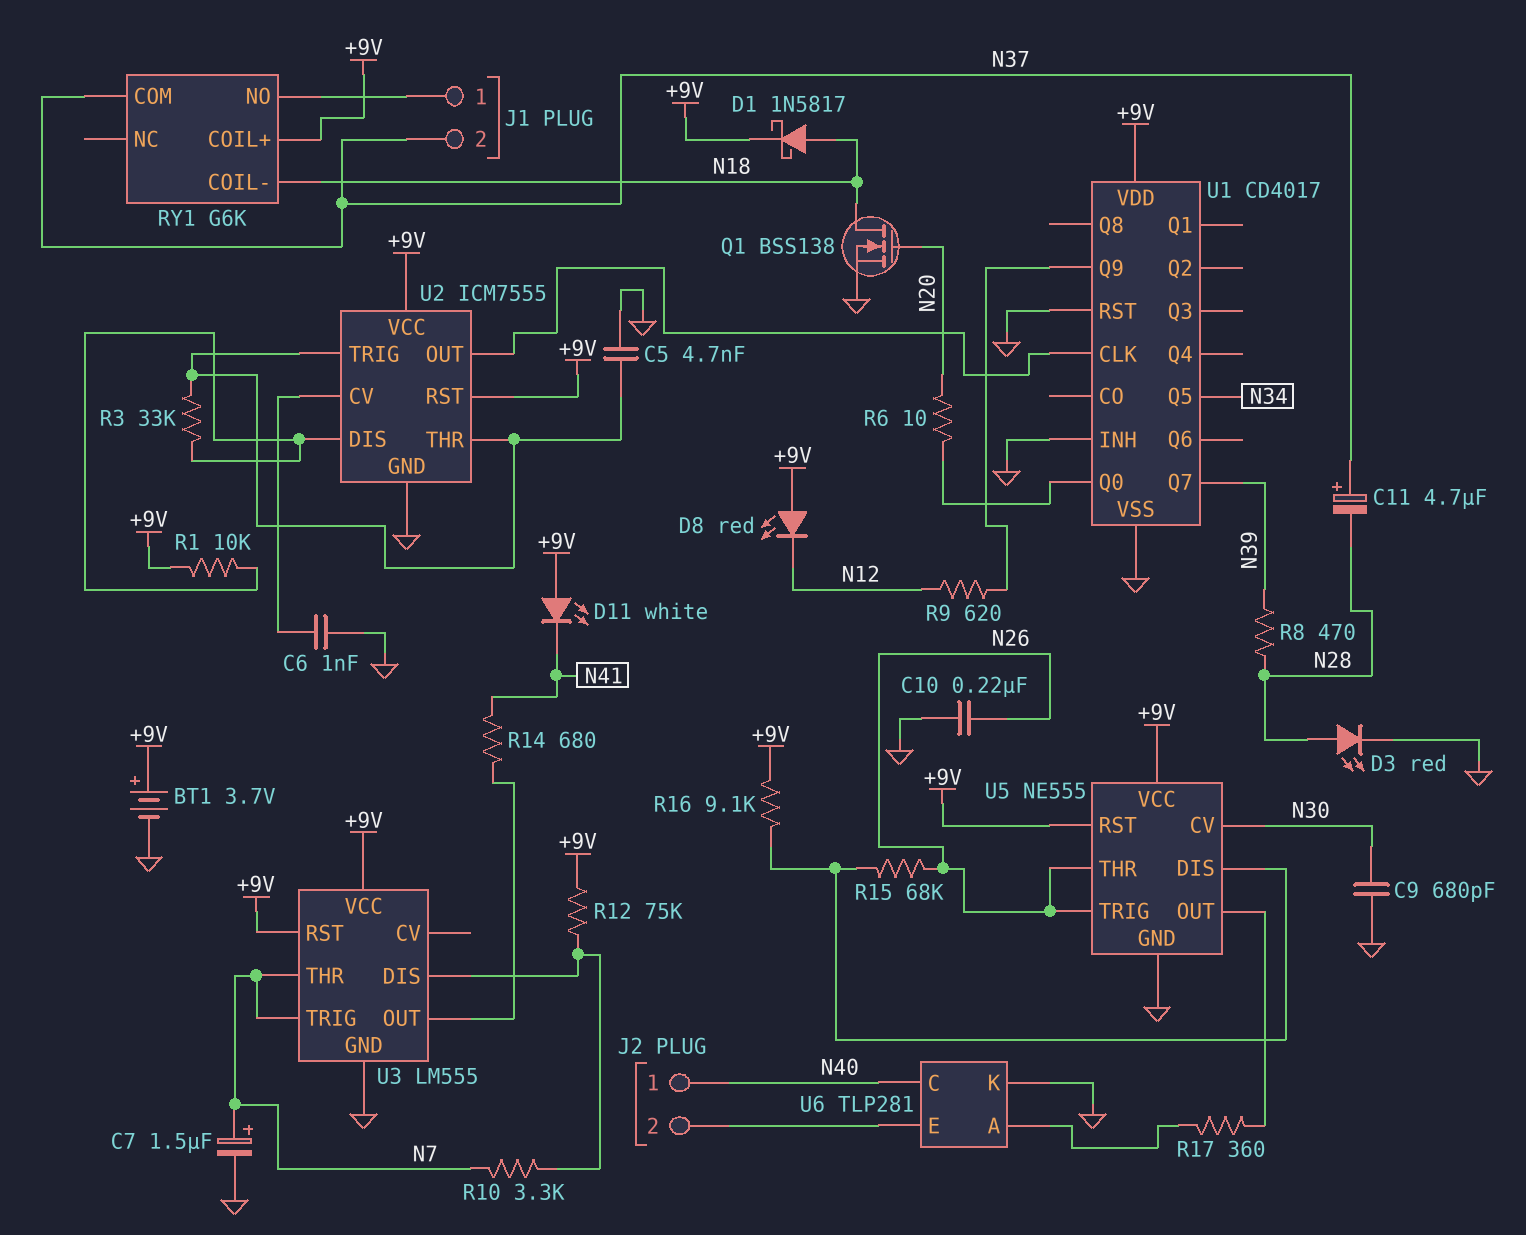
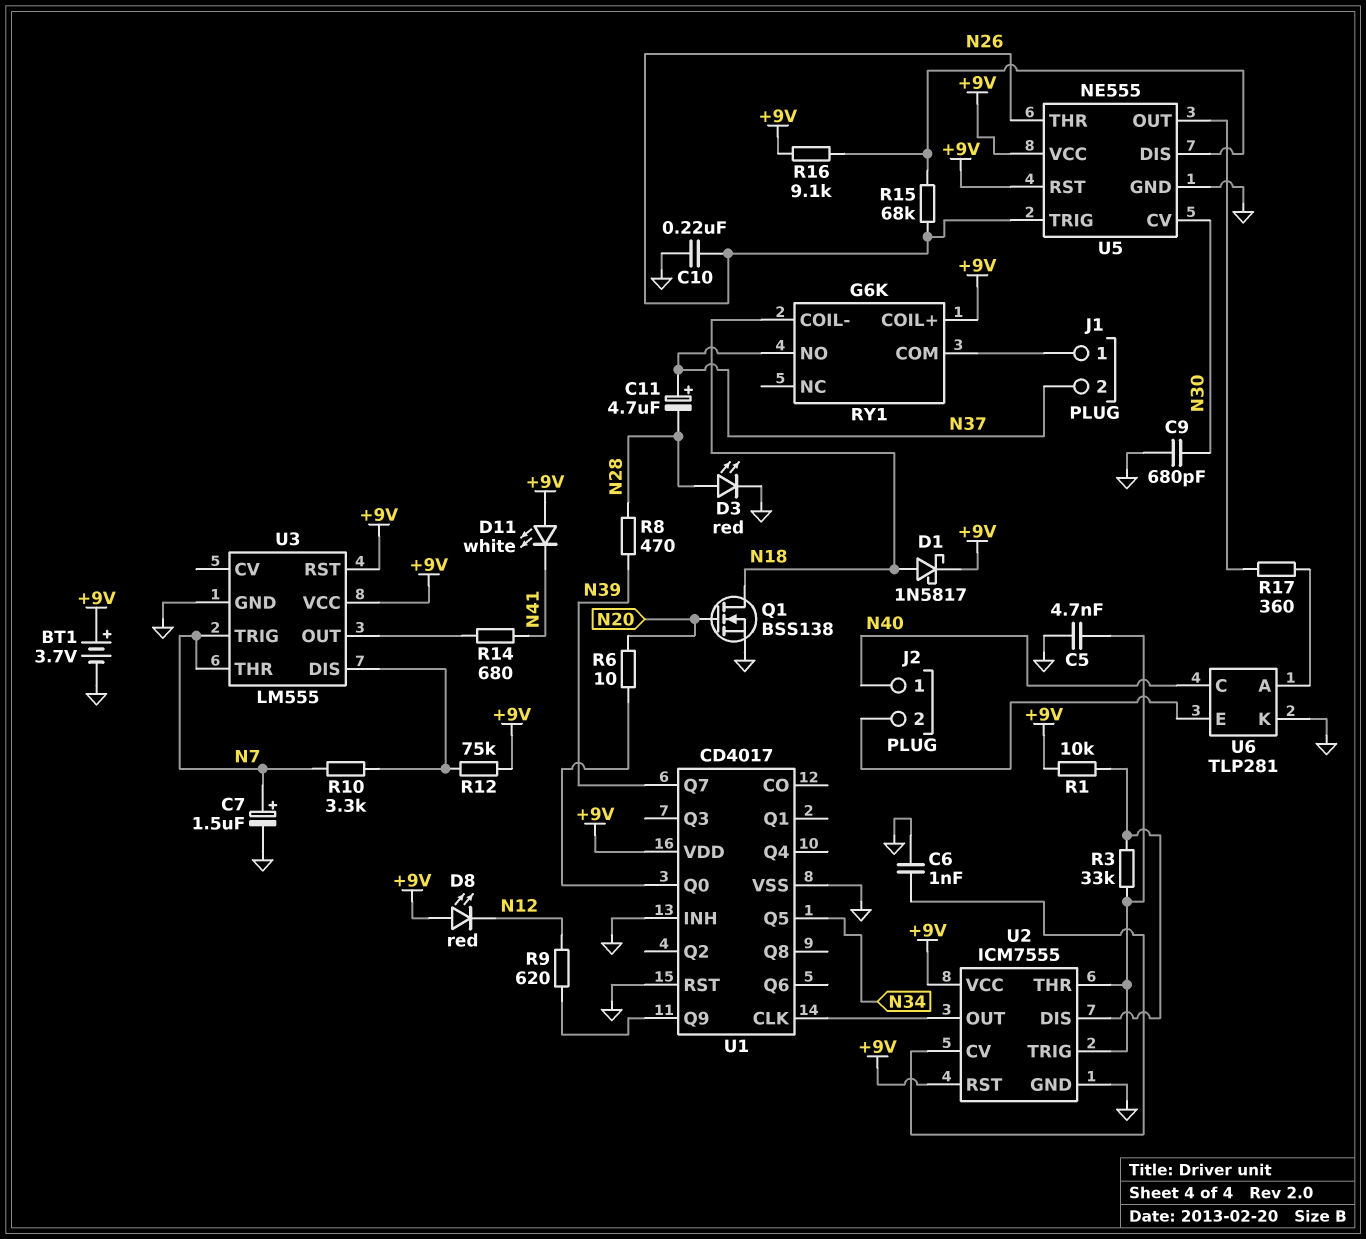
RY1 pin COM: N37 -> J1/1
RY1 pin NO: J1/1 -> N37

